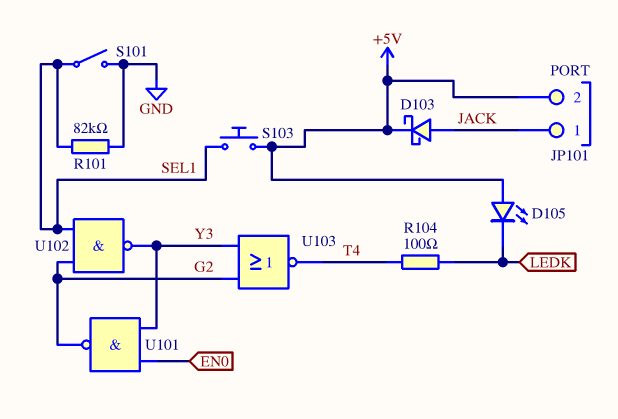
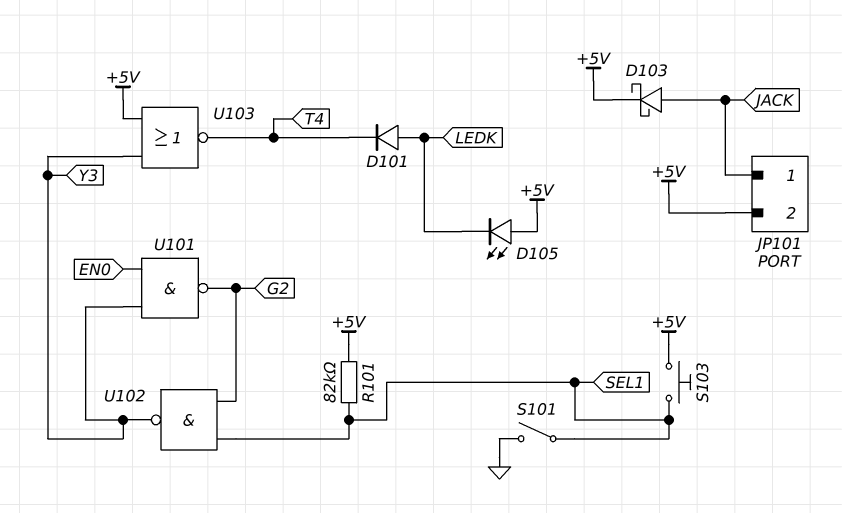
D101: none -> diode (A LEDK, K T4)
R101: 82k (GND, SEL1) -> 82k (+5V, SEL1)
R104: 100 (LEDK, T4) -> none
U103: NOR (in G2, in Y3, out T4) -> NOR (in +5V, in Y3, out T4)

